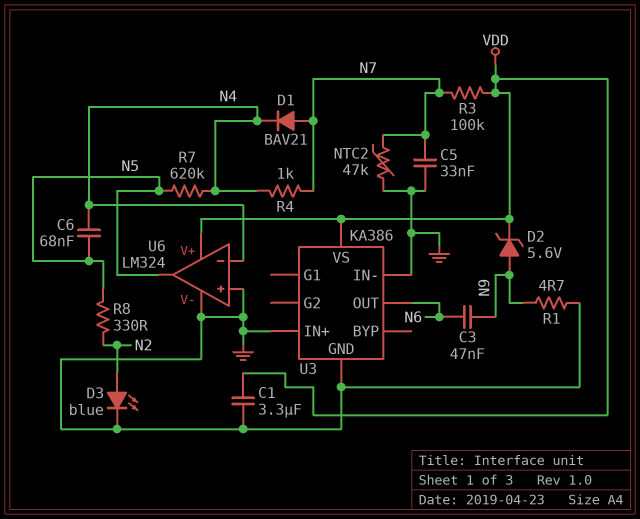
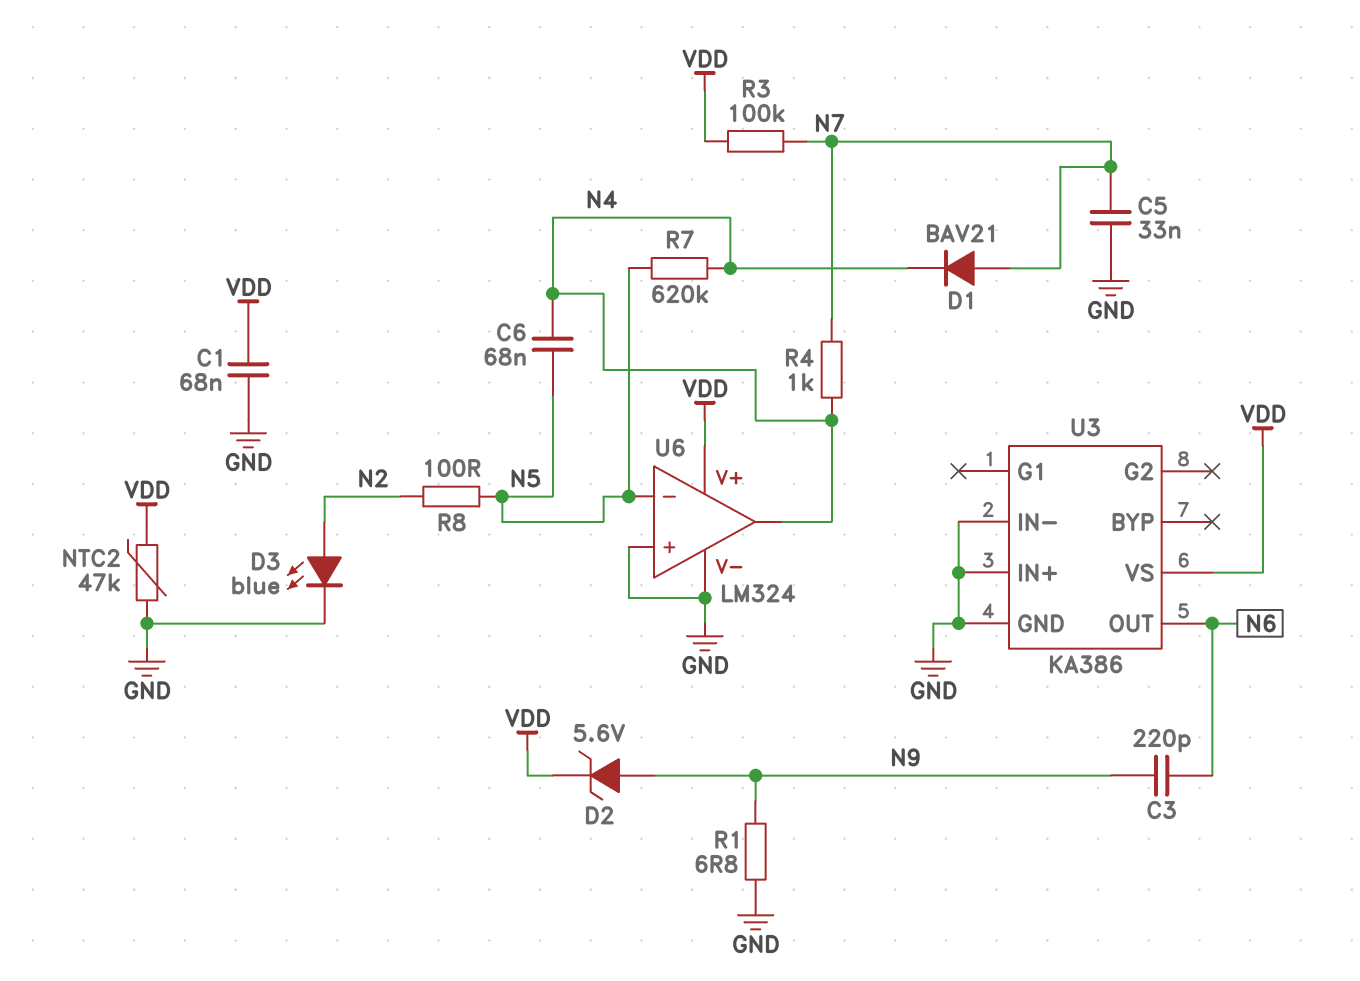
C1: 3.3uF (GND, VDD) -> 68nF (GND, VDD)
C3: 47nF (N6, N9) -> 220pF (N6, N9)
NTC2: 47k (GND, N7) -> 47k (GND, VDD)
R1: 4.7 (GND, N9) -> 6.8 (GND, N9)
R8: 330 (N2, N5) -> 100 (N2, N5)
U6 pin in-: N4 -> N5
U6 pin out: N5 -> N4

